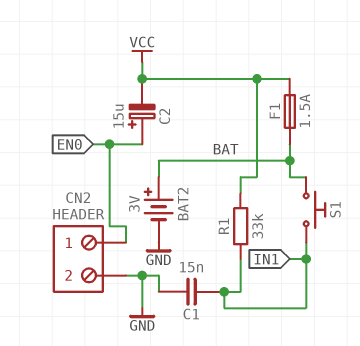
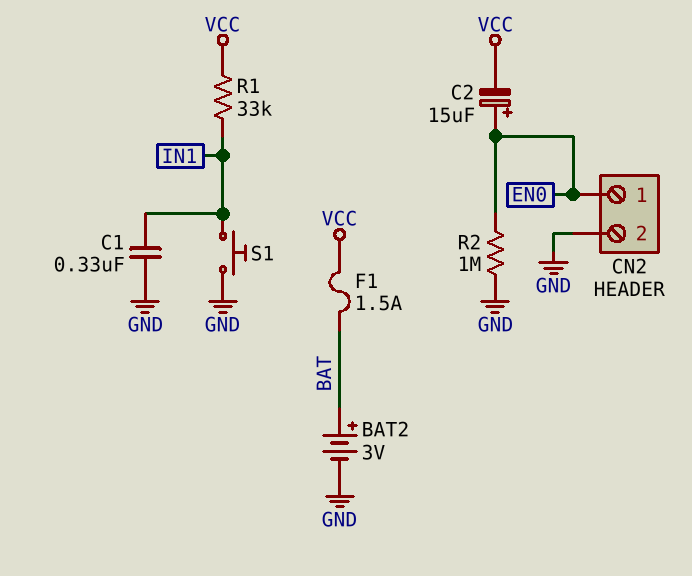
C1: 15nF (GND, IN1) -> 330nF (GND, IN1)
R2: none -> 1M (EN0, GND)
S1: button (BAT, IN1) -> button (GND, IN1)

